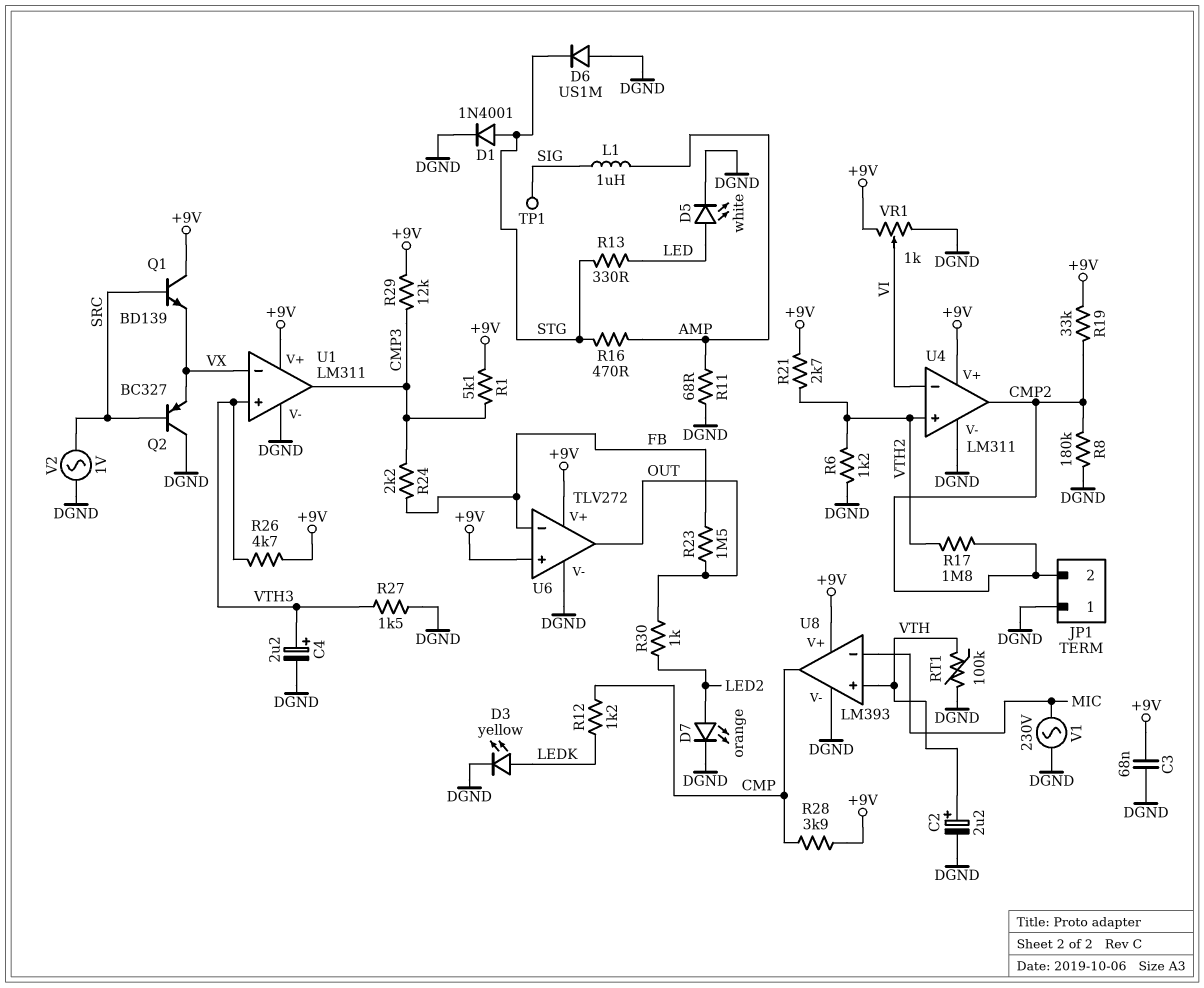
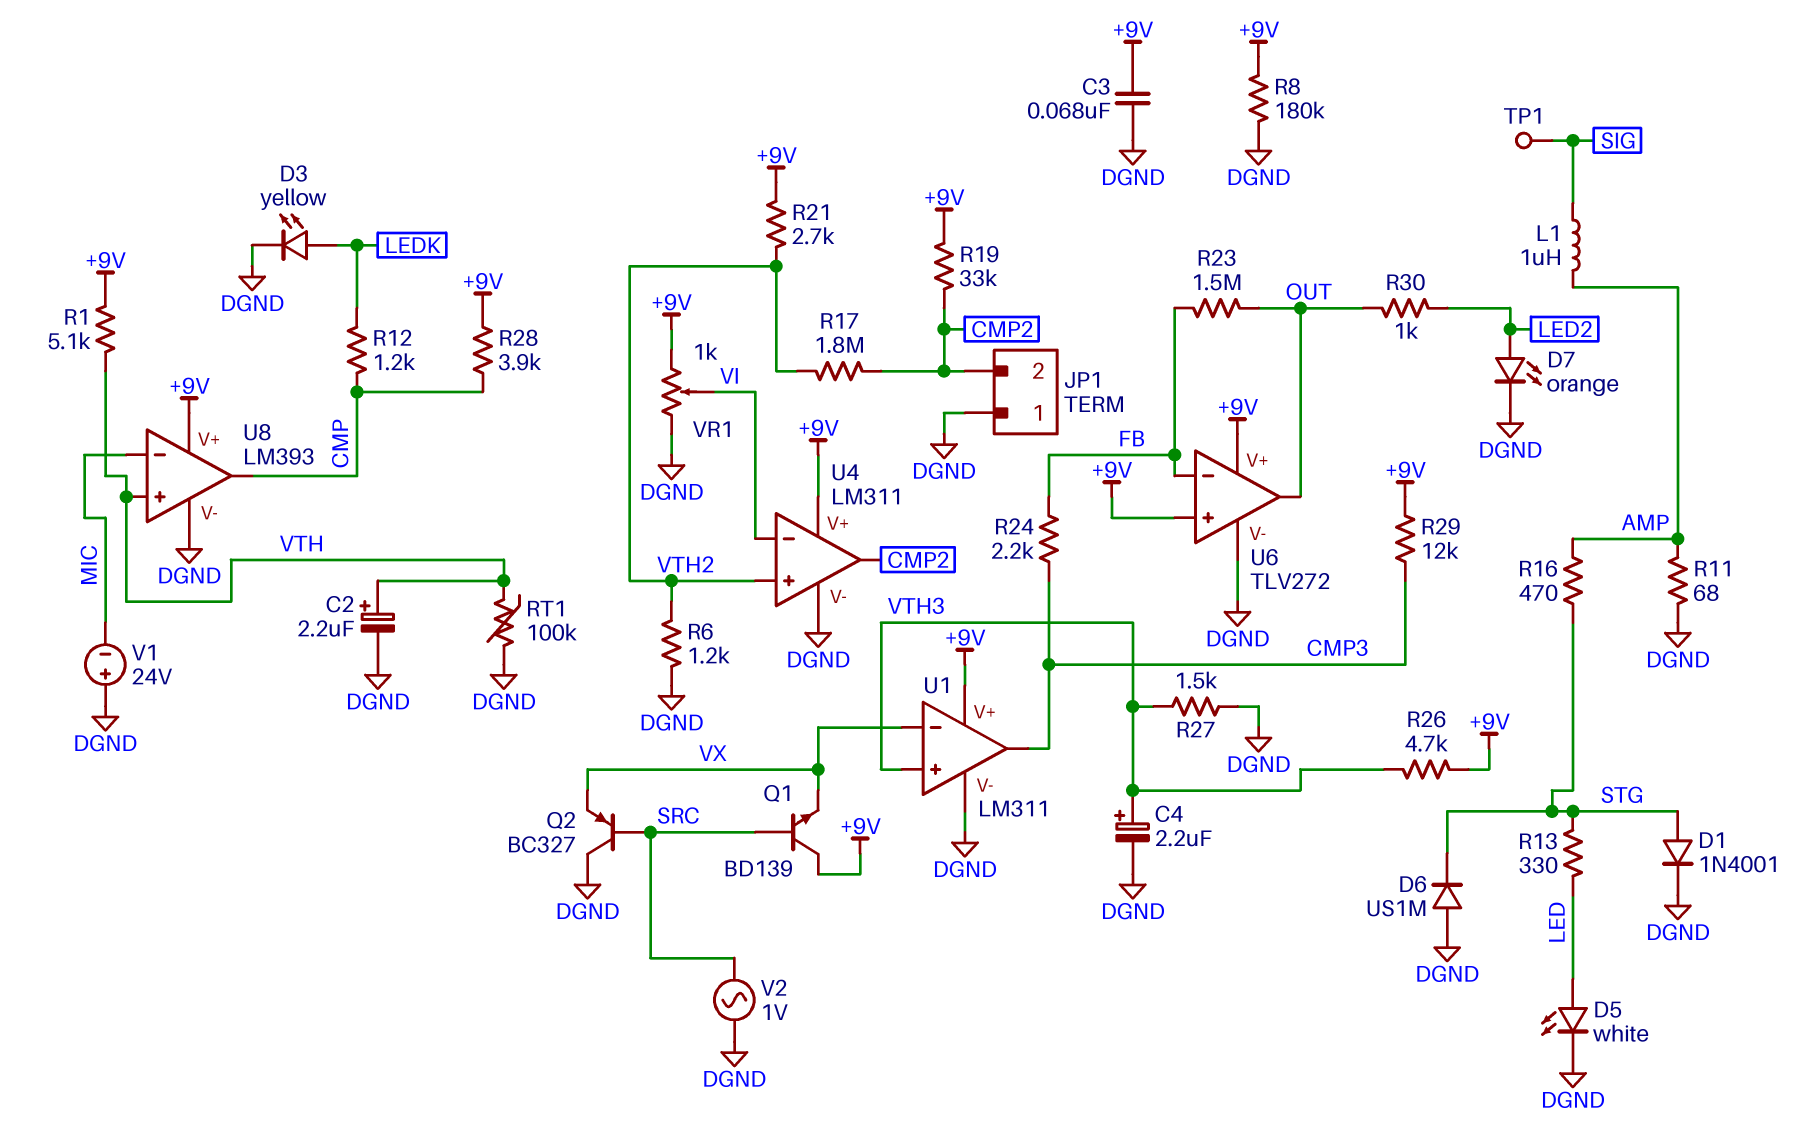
R1: 5.1k (+9V, CMP3) -> 5.1k (+9V, VTH)
R8: 180k (CMP2, DGND) -> 180k (+9V, DGND)
V1: AC 230V (DGND, MIC) -> 24V (plus DGND, minus MIC)

